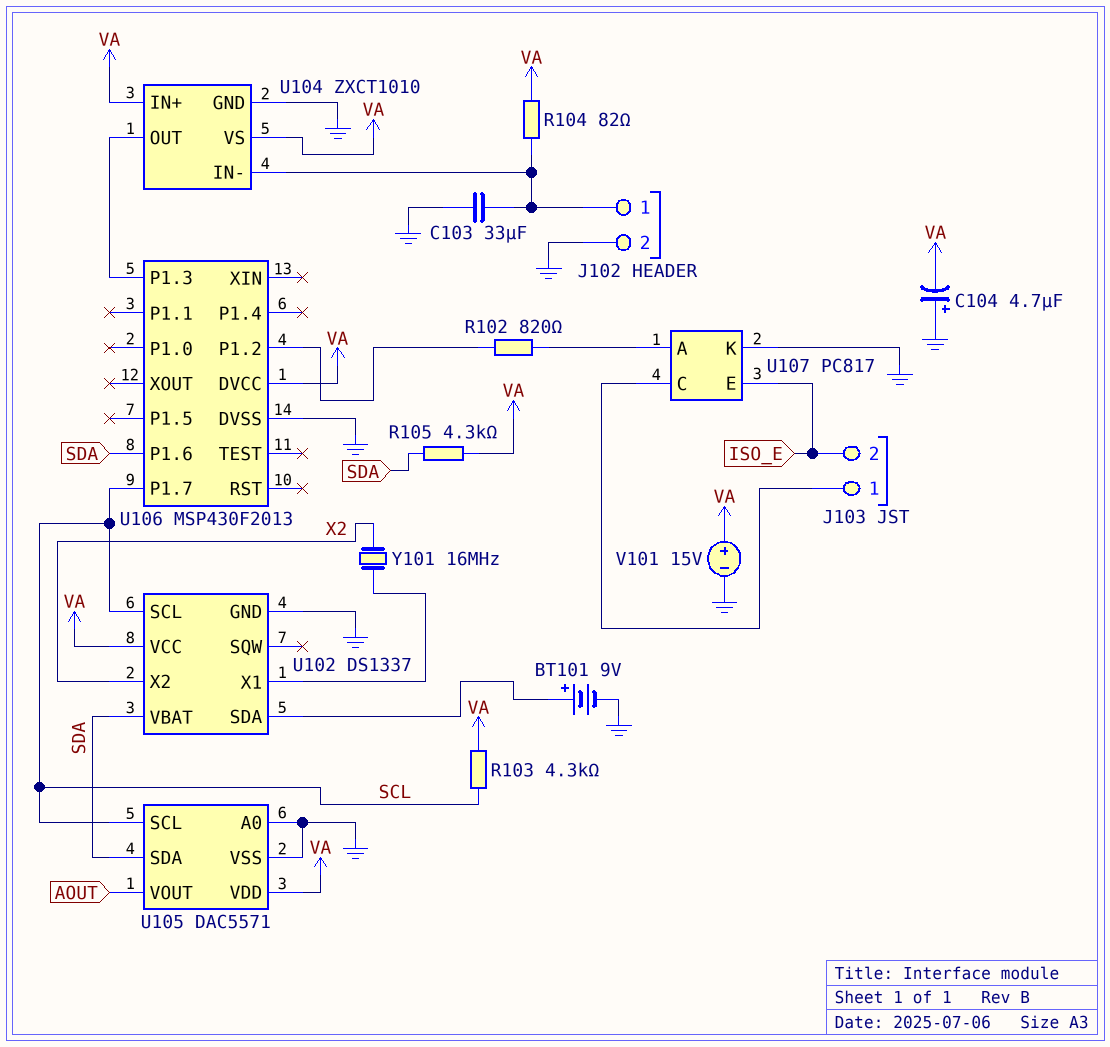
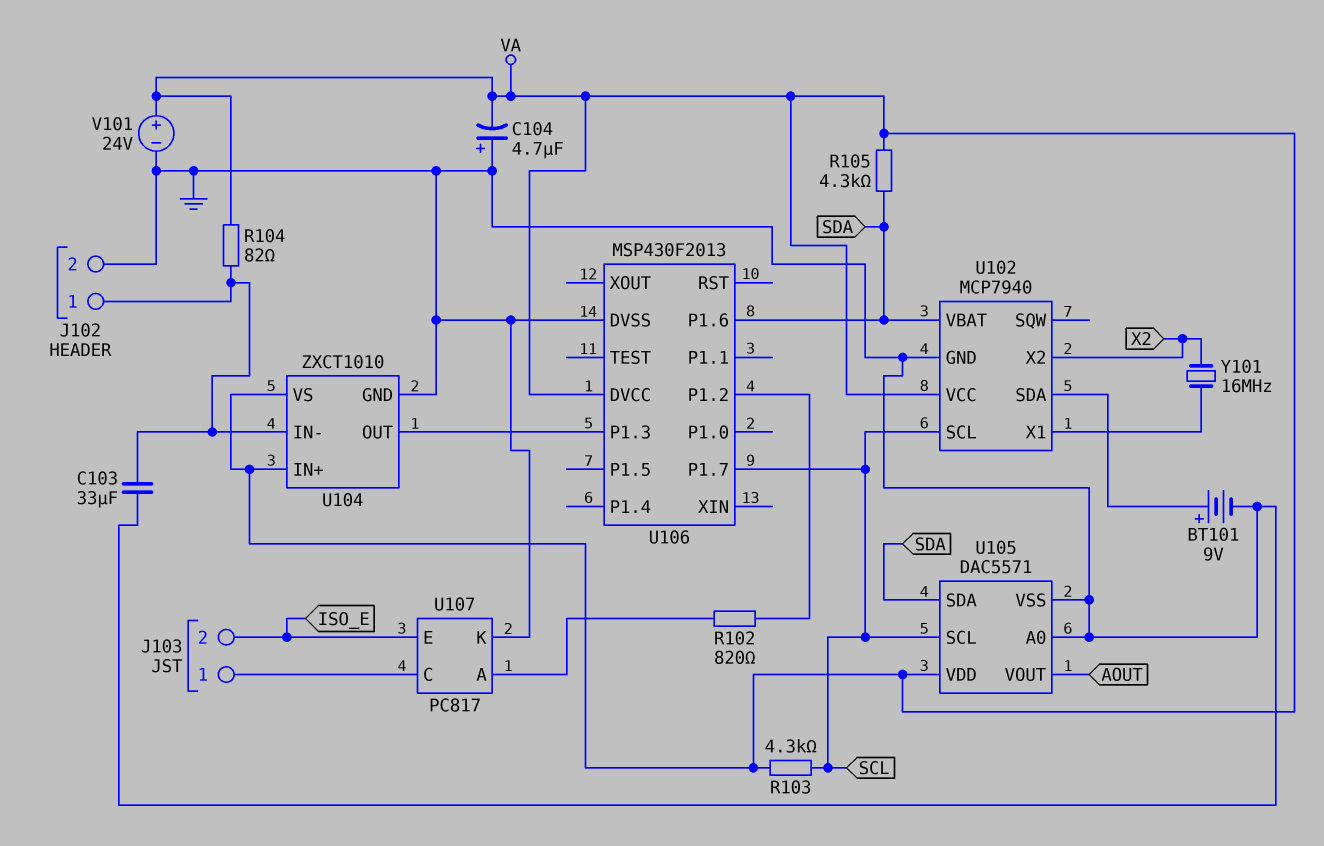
U102: DS1337 -> MCP7940
V101: 15V (plus VA, minus GND) -> 24V (plus VA, minus GND)

